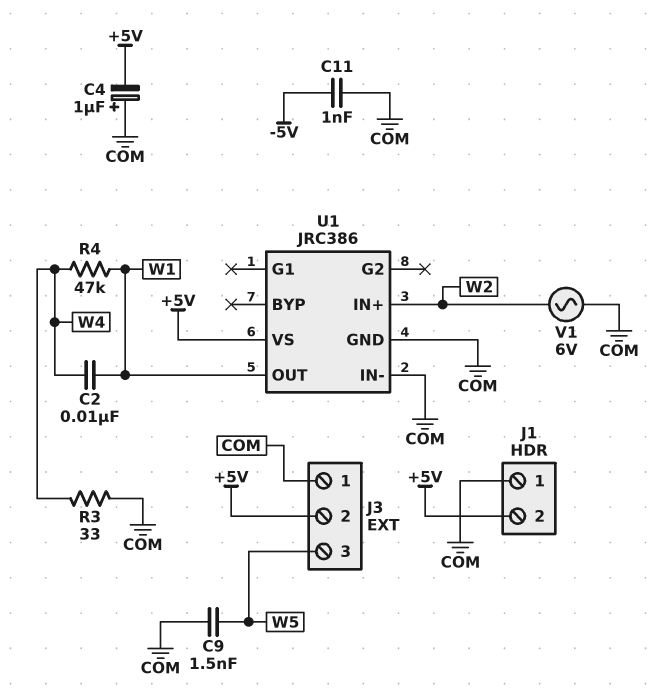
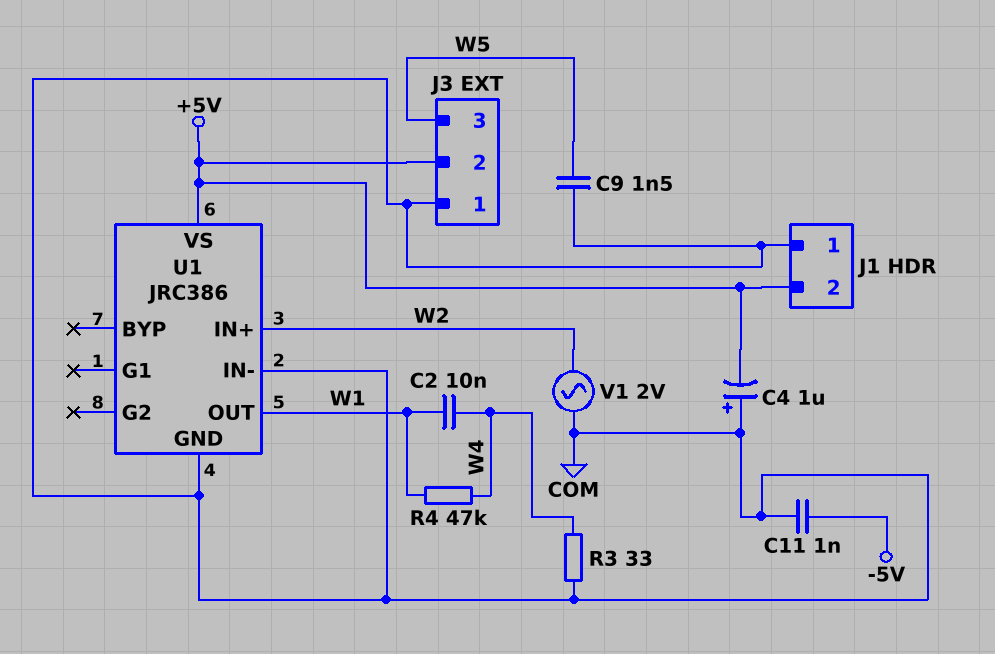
V1: AC 6V (COM, W2) -> AC 2V (COM, W2)

